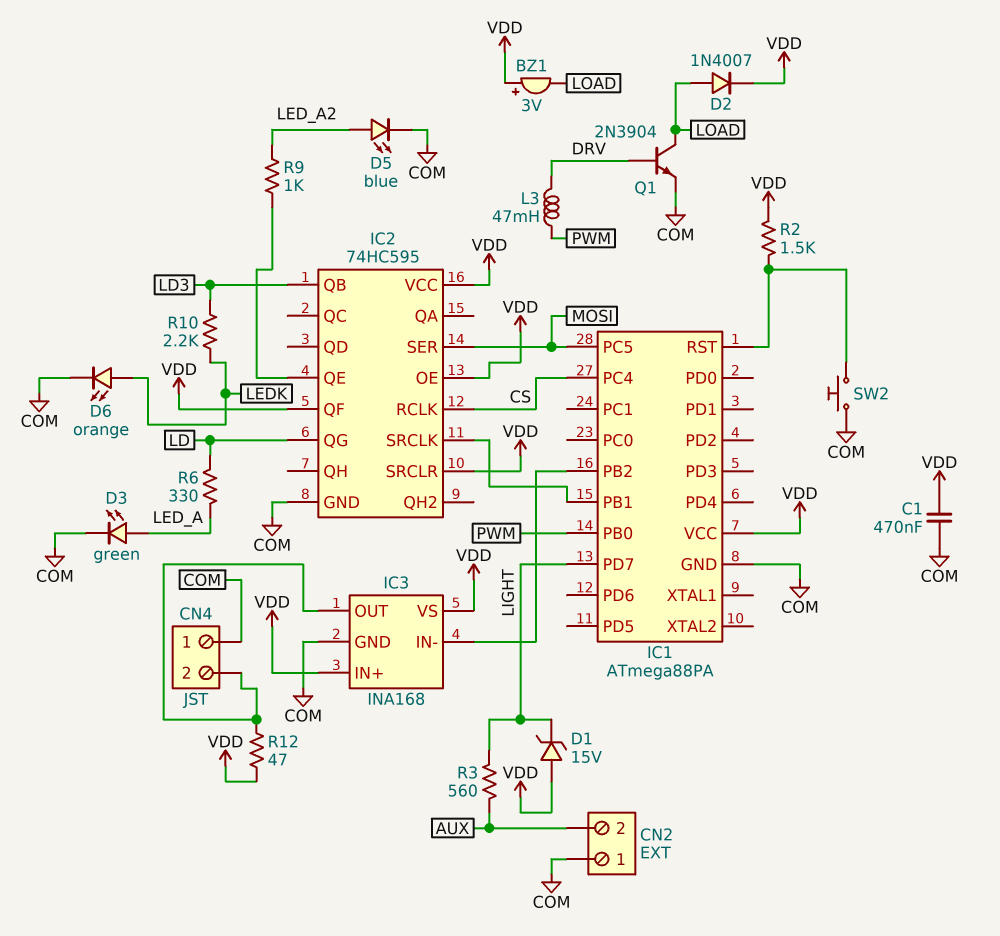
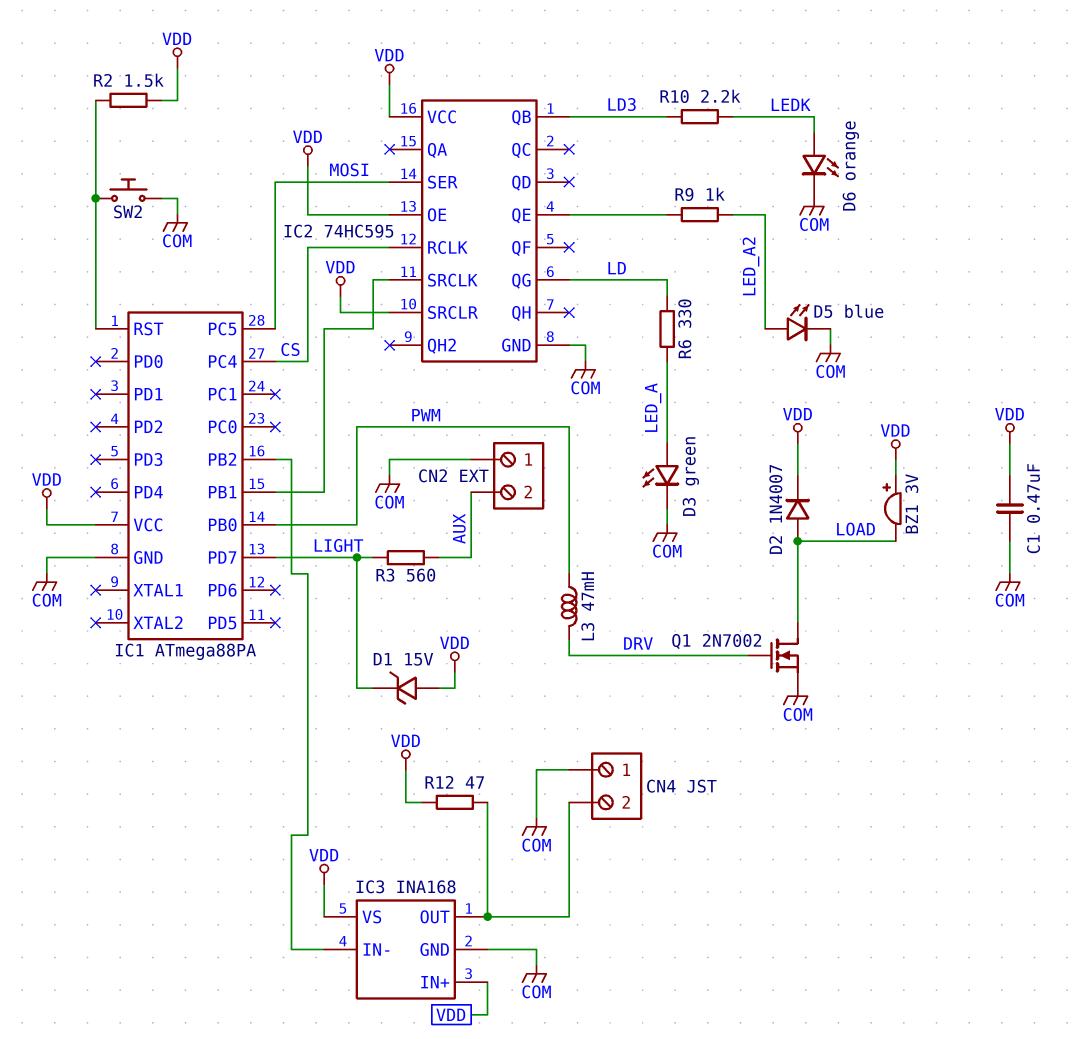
IC2 pin QF: VDD -> none
Q1: NPN 2N3904 (B DRV, C LOAD, E COM) -> NMOS 2N7002 (G DRV, D LOAD, S COM)

